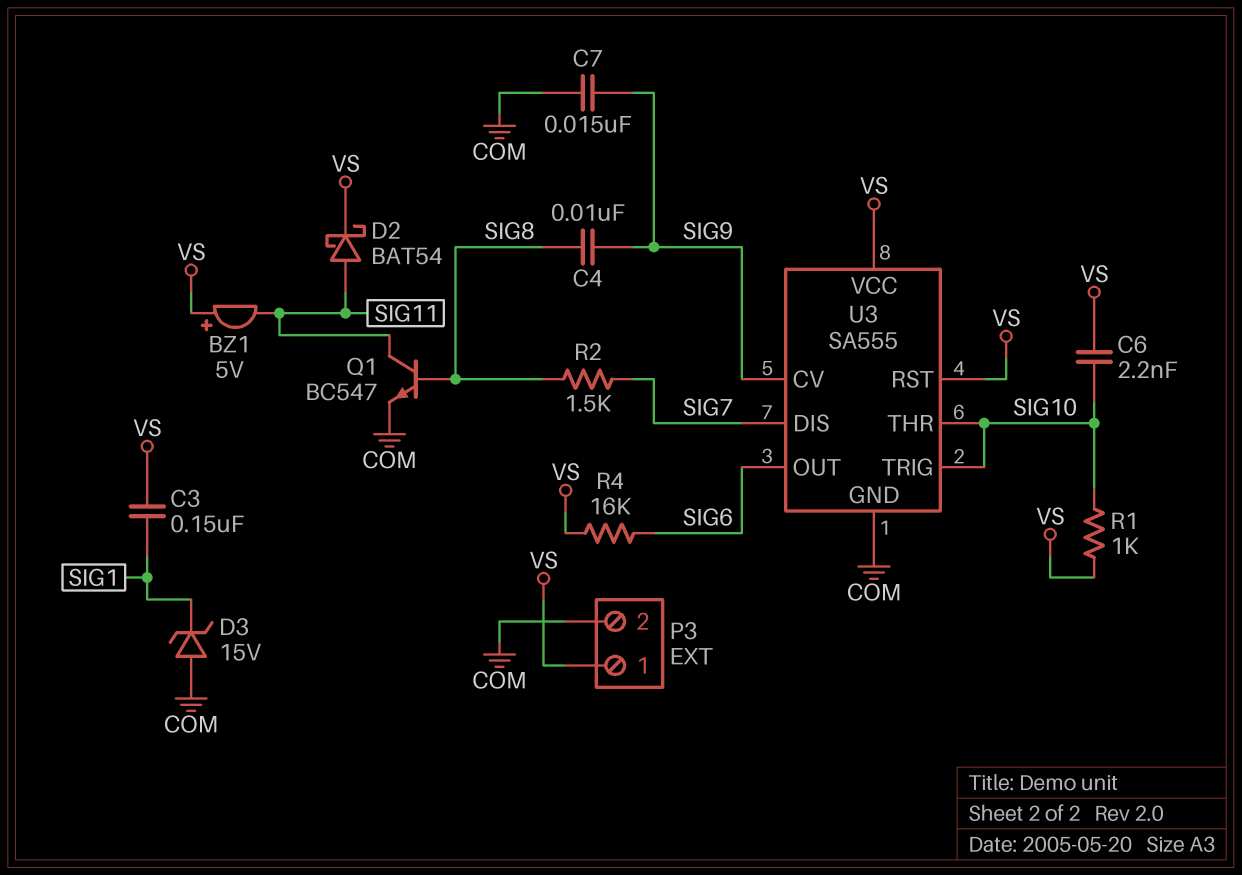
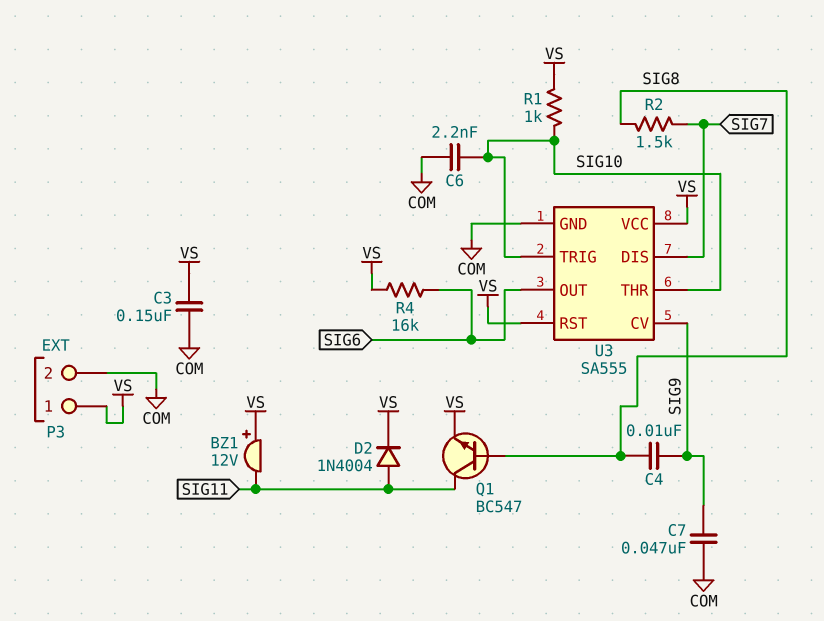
BZ1: buzzer 5V (plus VS, minus SIG11) -> buzzer 12V (plus VS, minus SIG11)
C3: 150nF (SIG1, VS) -> 150nF (COM, VS)
C6: 2.2nF (SIG10, VS) -> 2.2nF (COM, SIG10)
C7: 15nF (COM, SIG9) -> 47nF (COM, SIG9)
D2: schottky BAT54 (A SIG11, K VS) -> diode 1N4004 (A SIG11, K VS)
D3: zener 15V (A COM, K SIG1) -> none
Q1: NPN BC547 (B SIG8, C SIG11, E COM) -> NPN BC547 (B SIG8, C SIG11, E VS)

